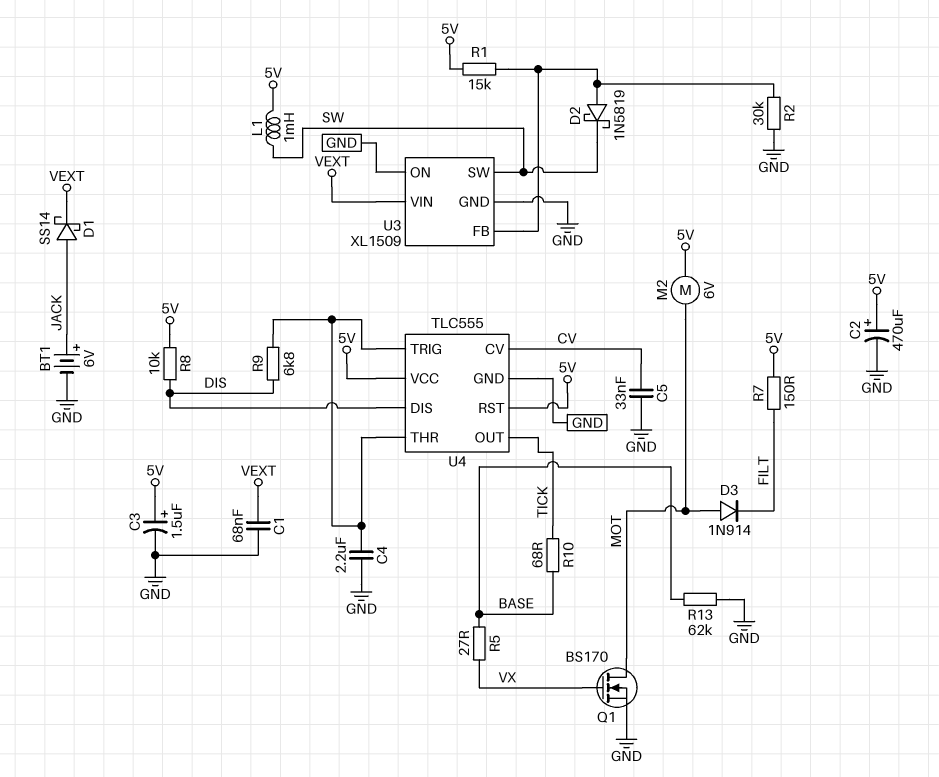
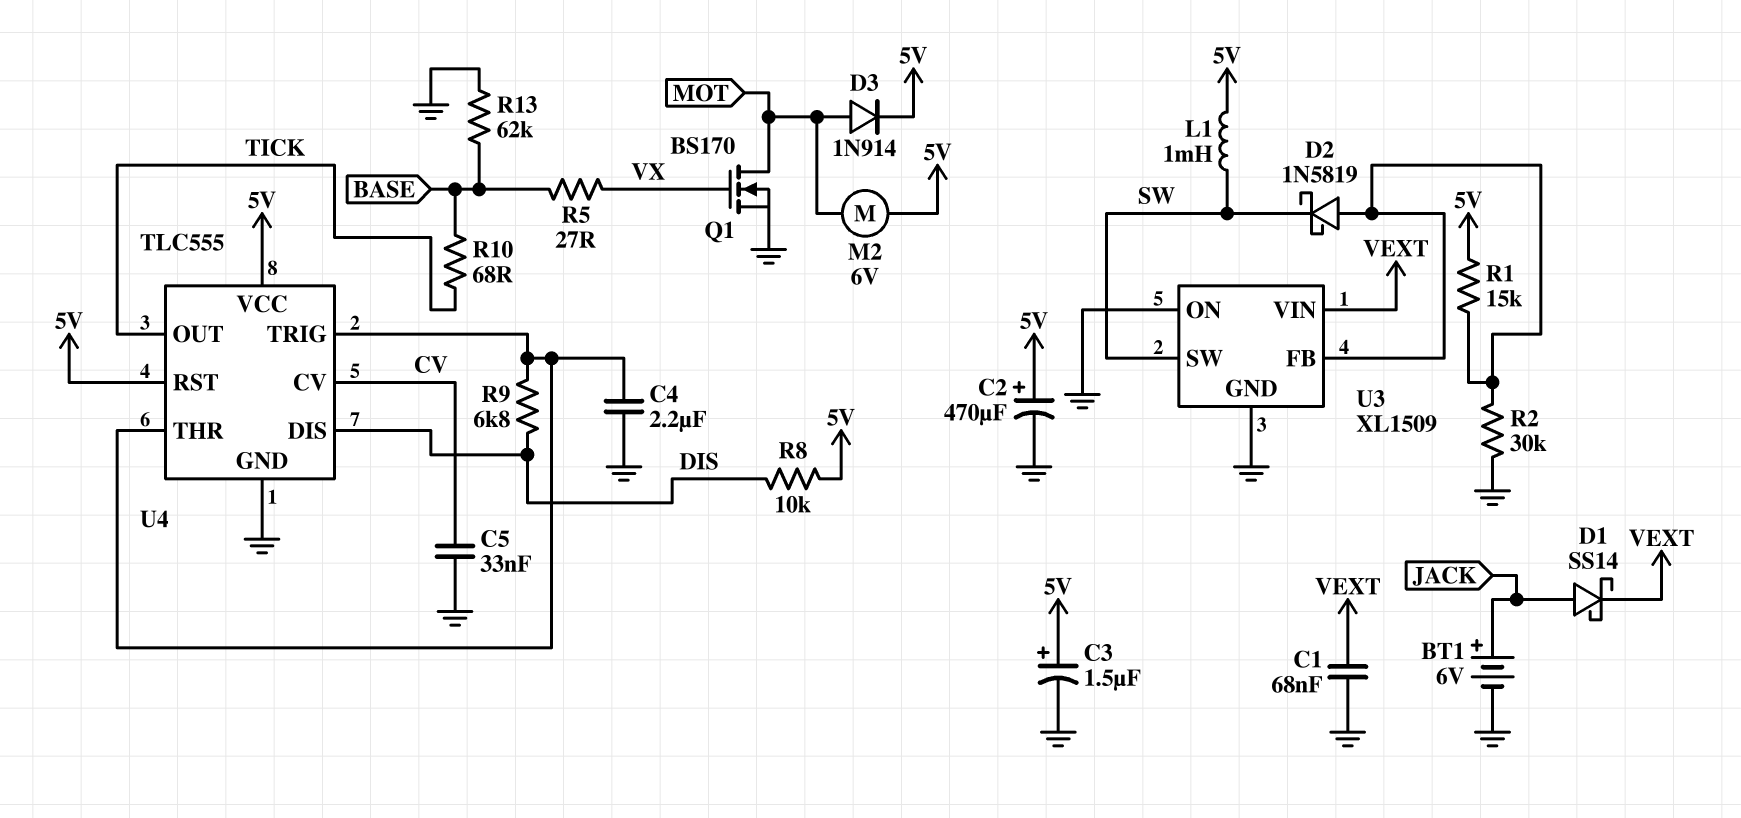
D3: diode 1N914 (A MOT, K FILT) -> diode 1N914 (A MOT, K 5V)
R7: 150 (5V, FILT) -> none

